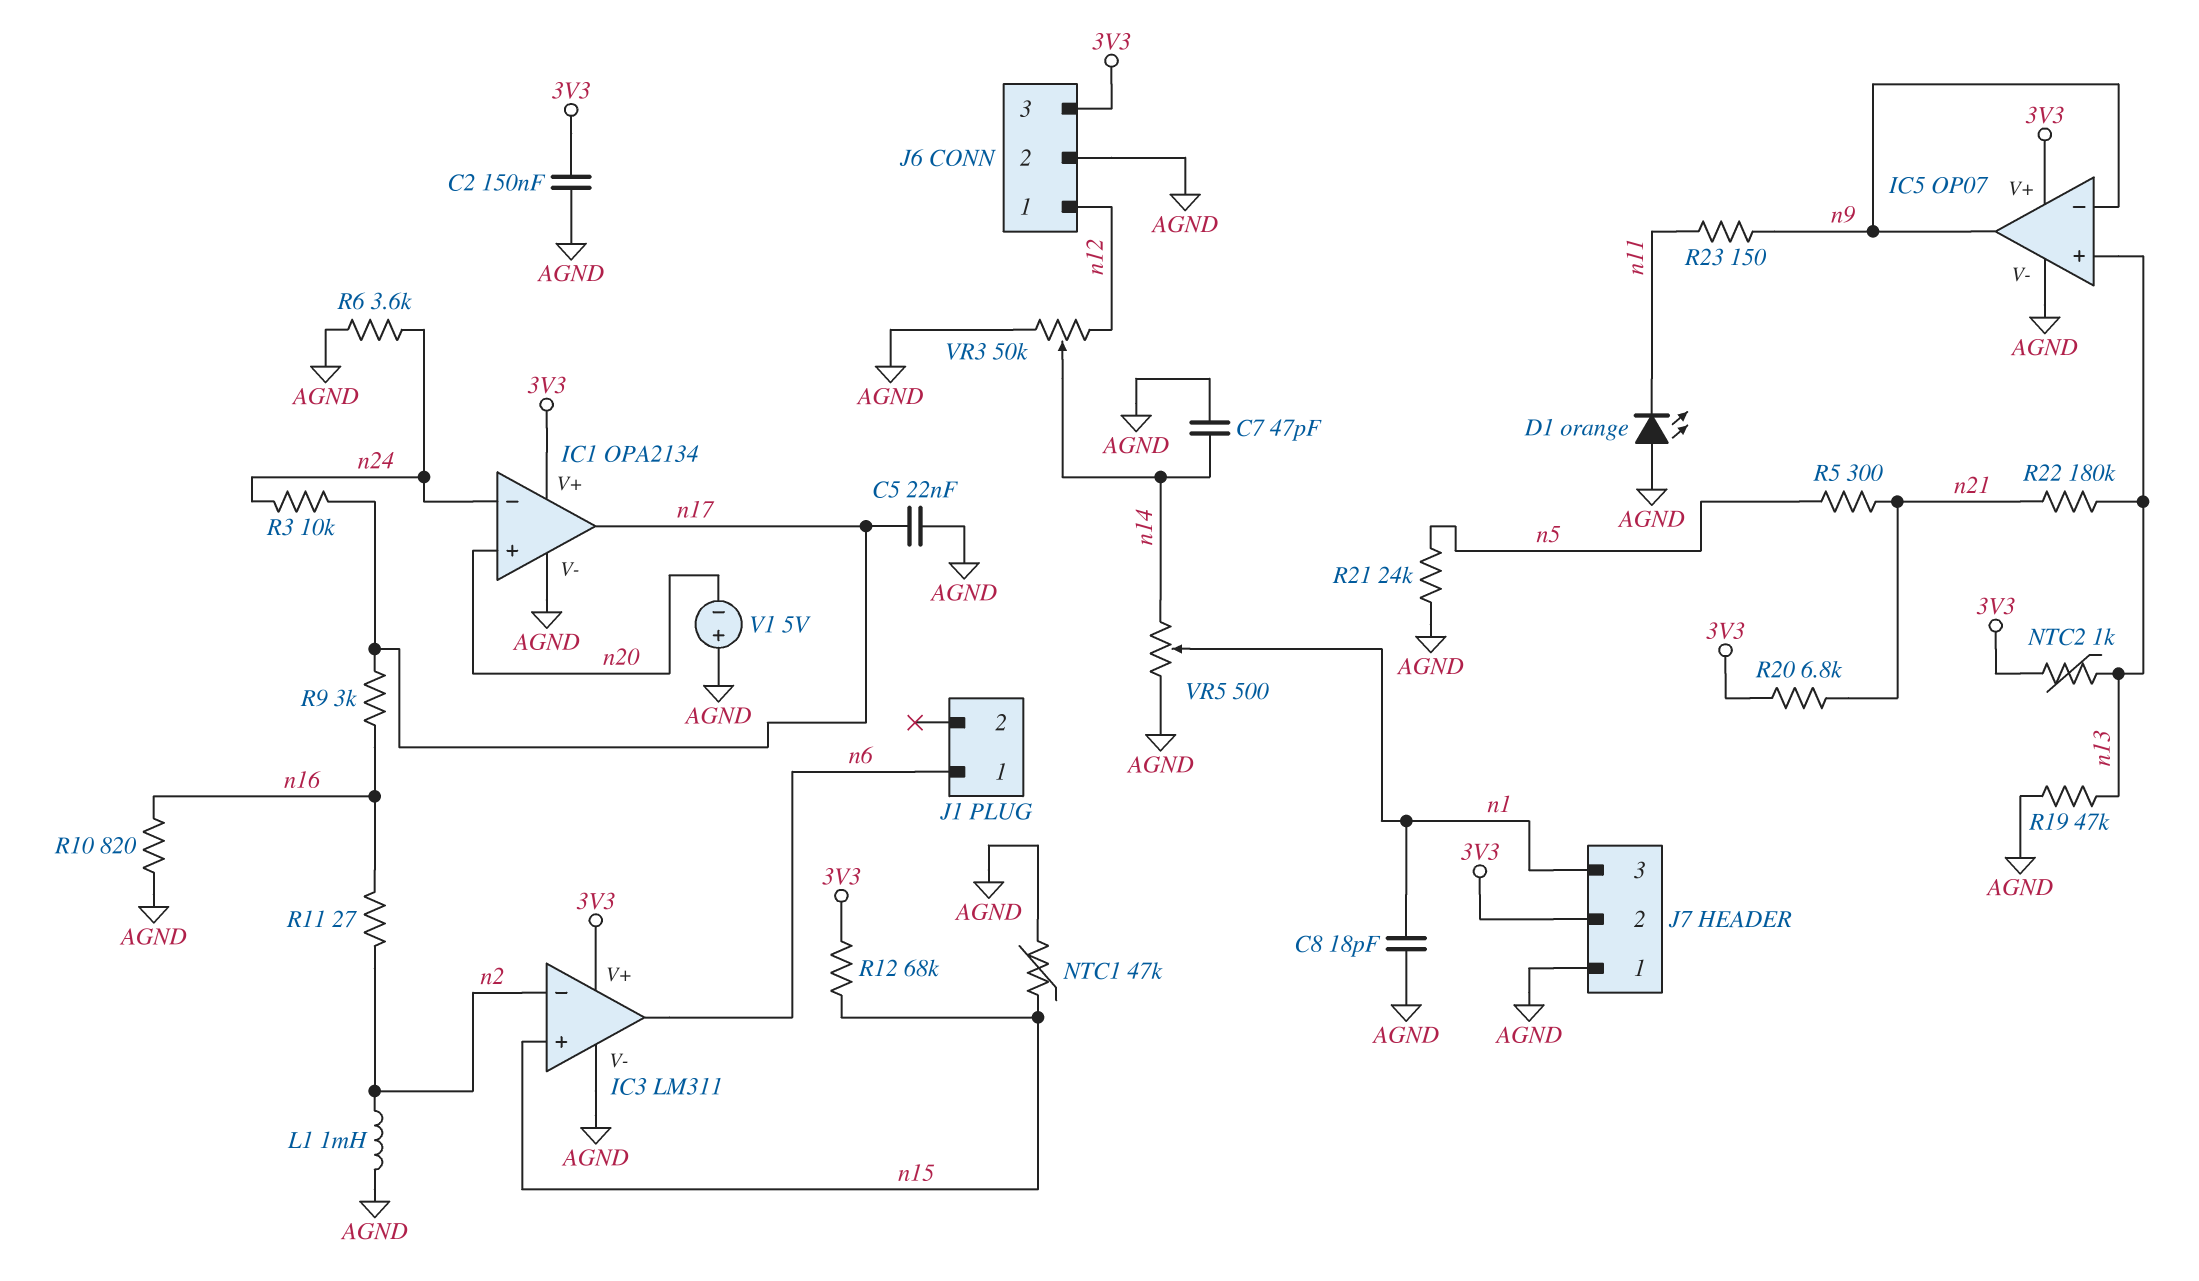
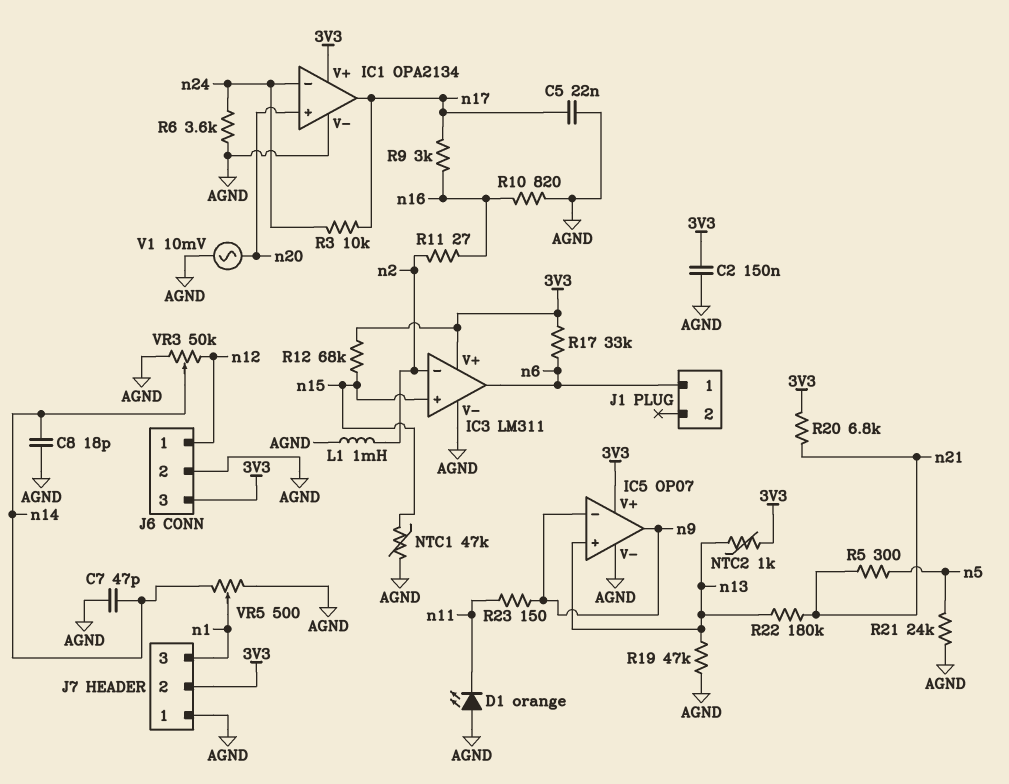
C8: 18pF (AGND, n1) -> 18pF (AGND, n14)
R17: none -> 33k (3V3, n6)
V1: 5V (plus AGND, minus n20) -> AC 10mV (AGND, n20)

